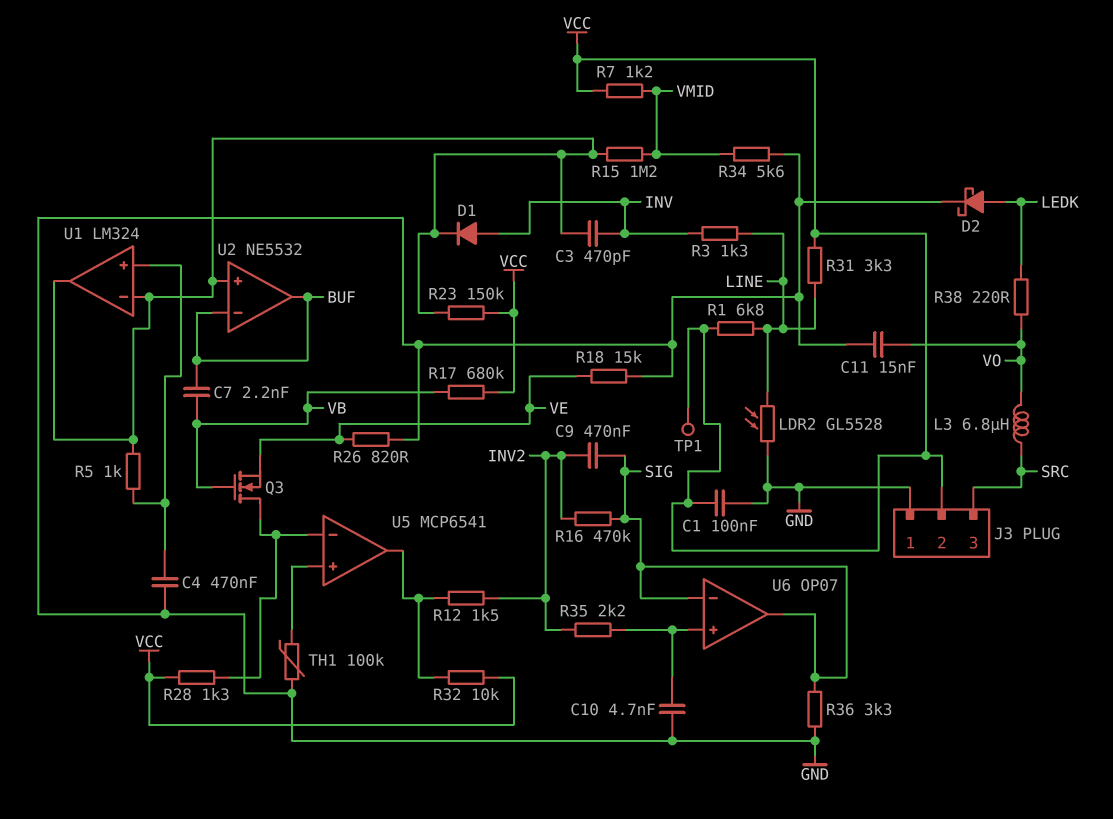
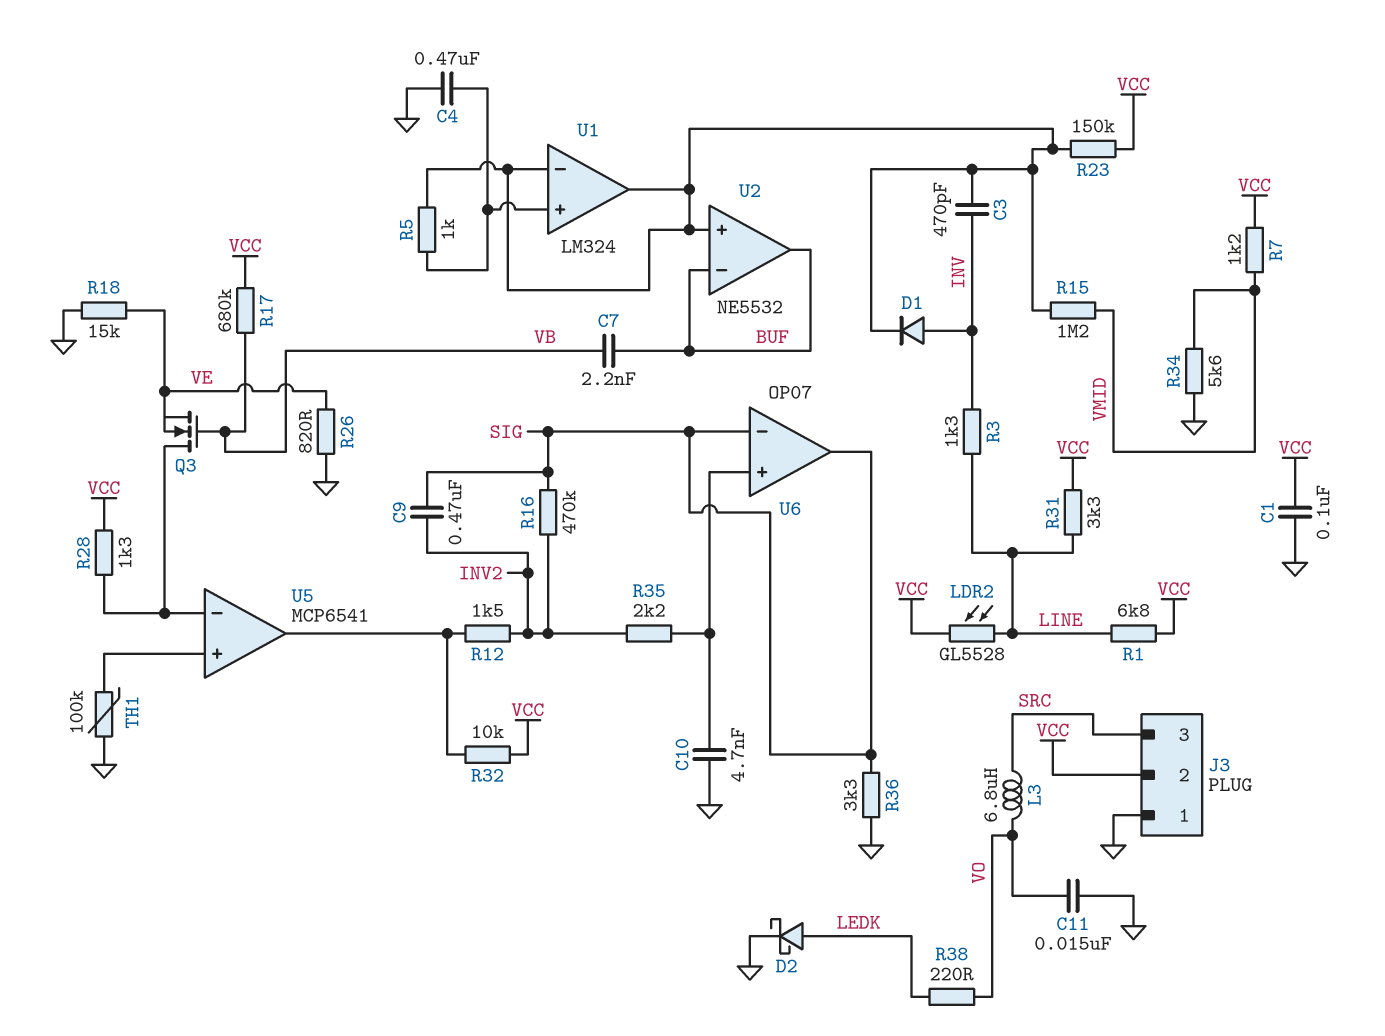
LDR2: GL5528 (GND, LINE) -> GL5528 (LINE, VCC)
TP1: test point (VCC) -> none

